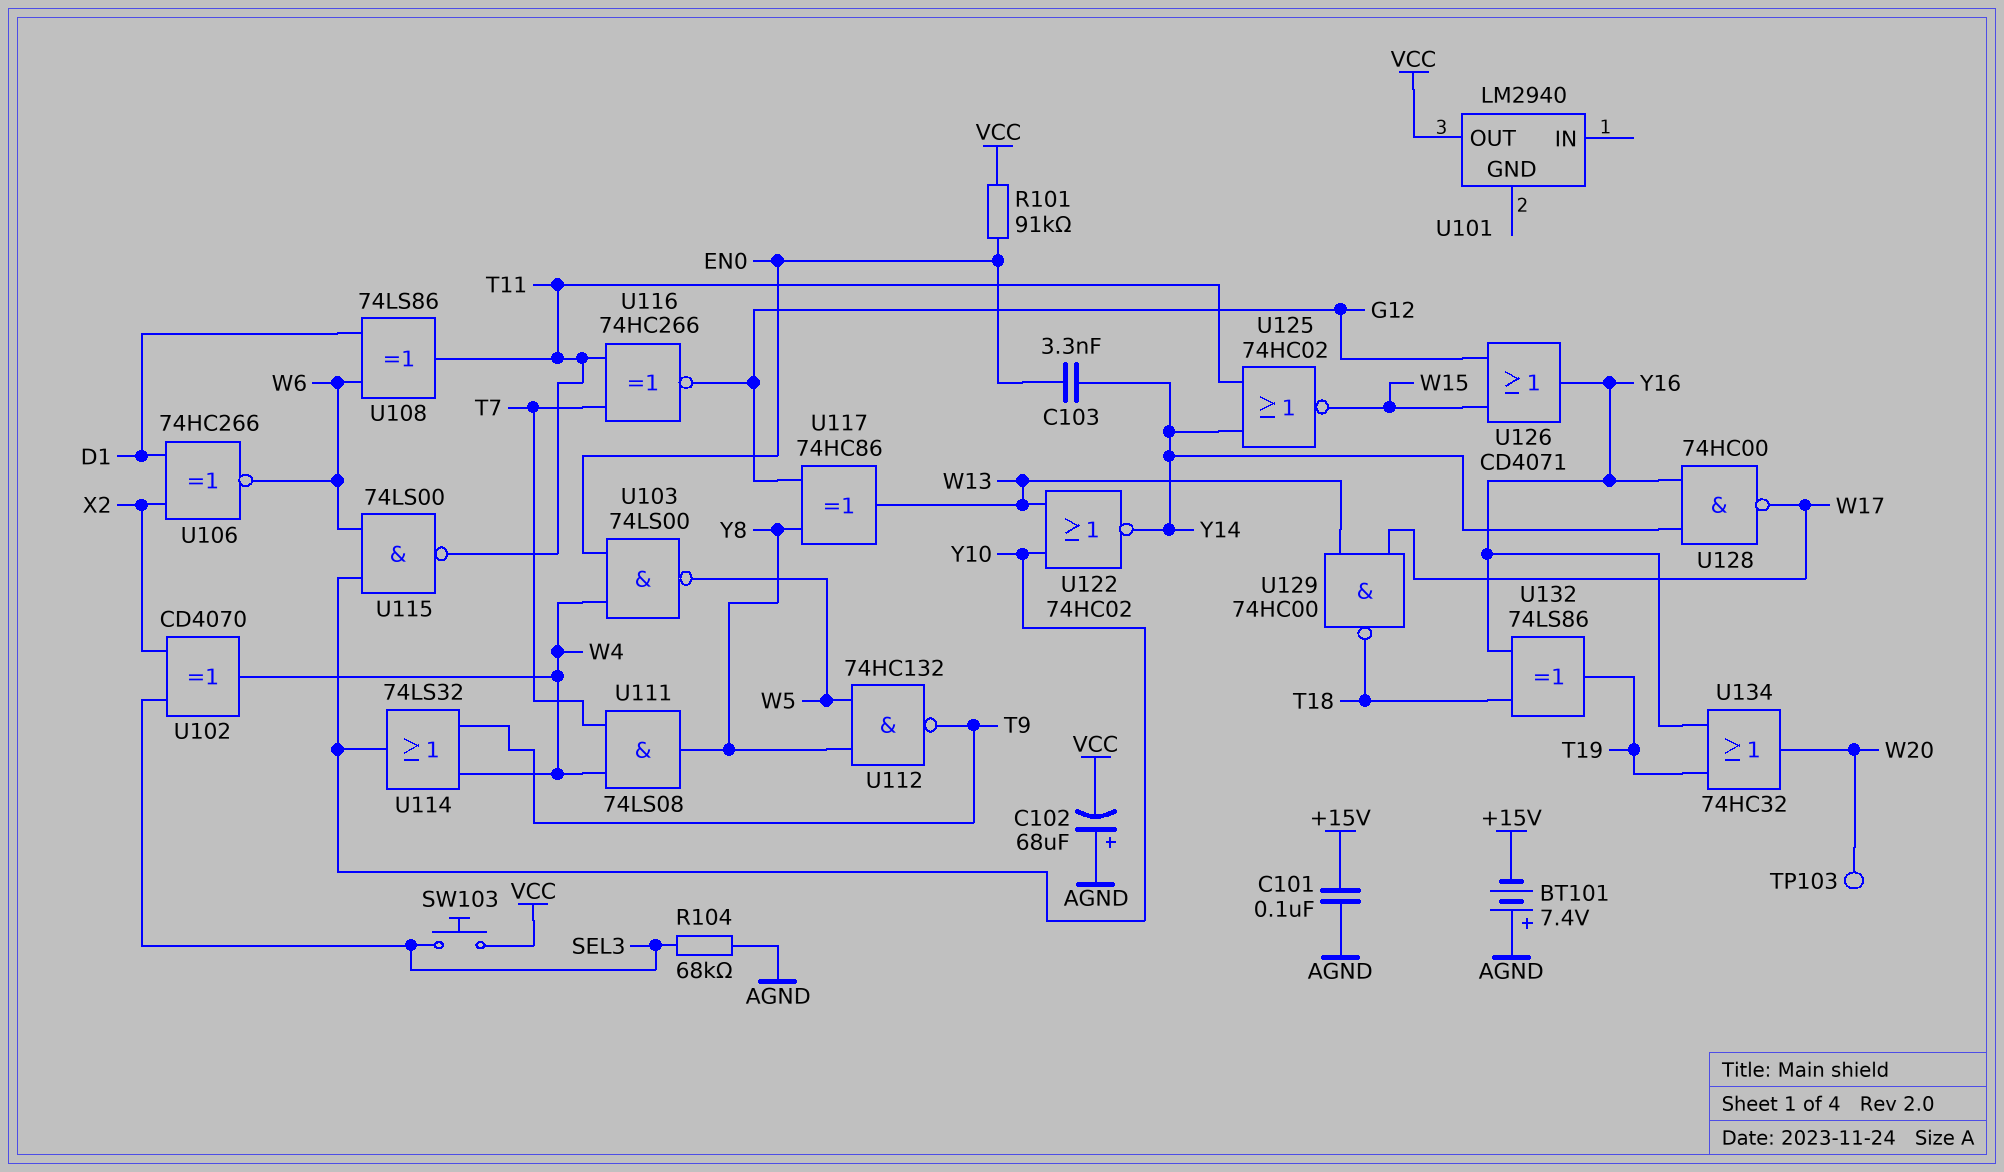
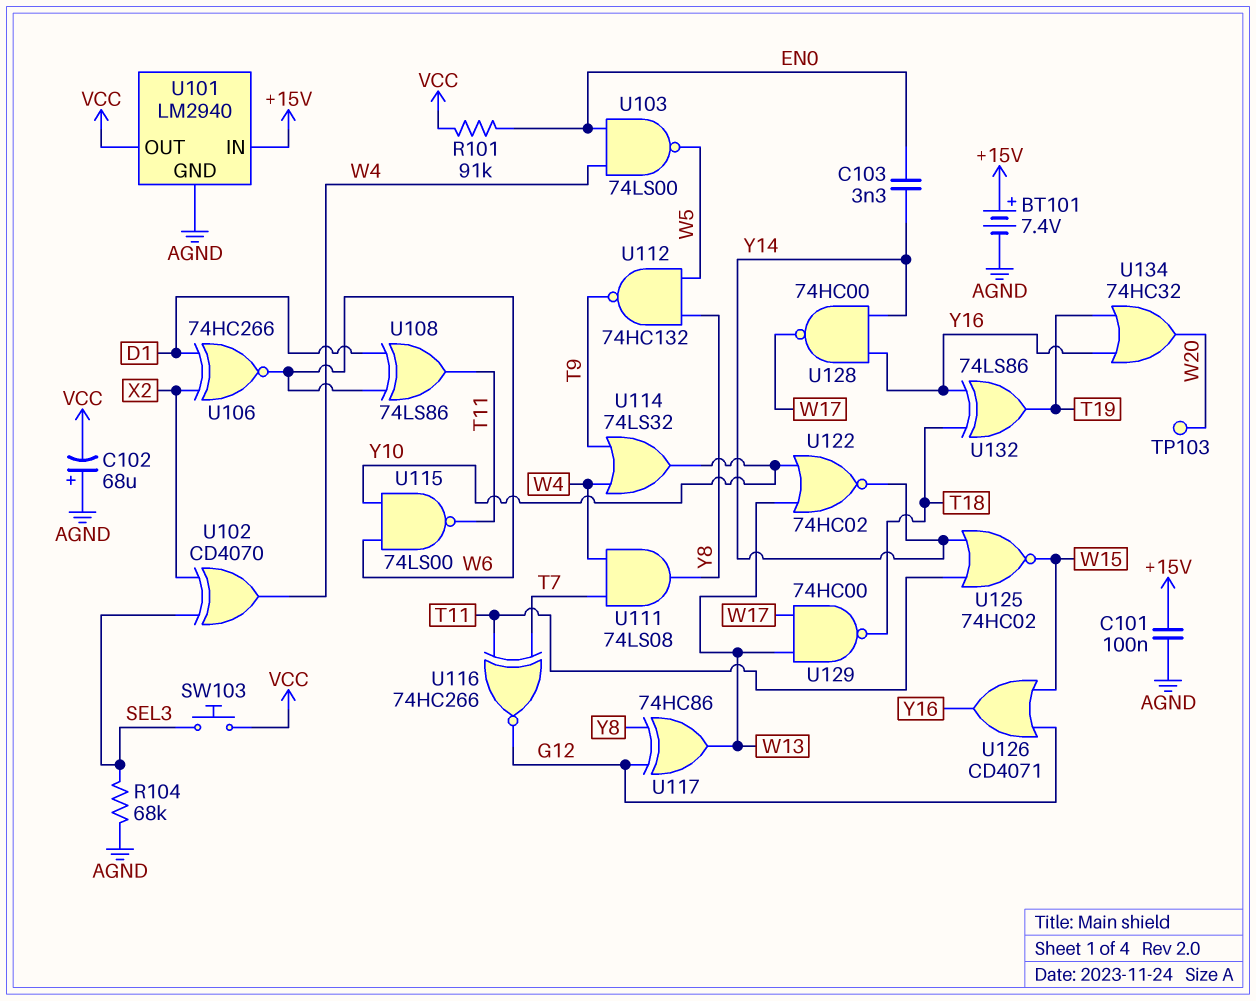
BT101: 7.4V (plus AGND, minus +15V) -> 7.4V (plus +15V, minus AGND)
U101 pin GND: none -> AGND
U101 pin IN: none -> +15V

